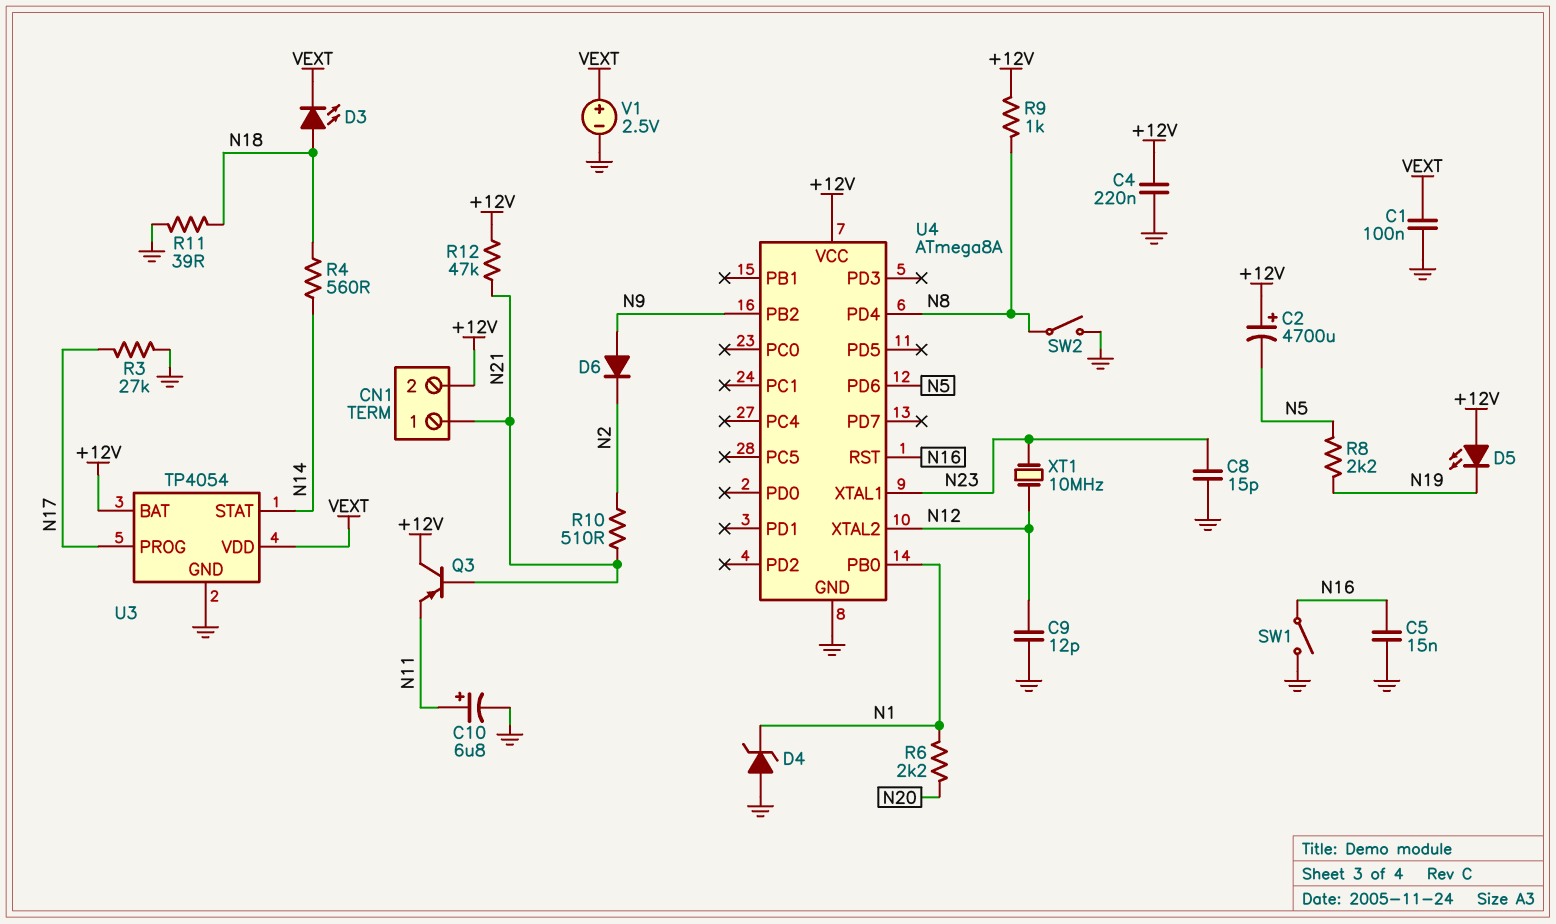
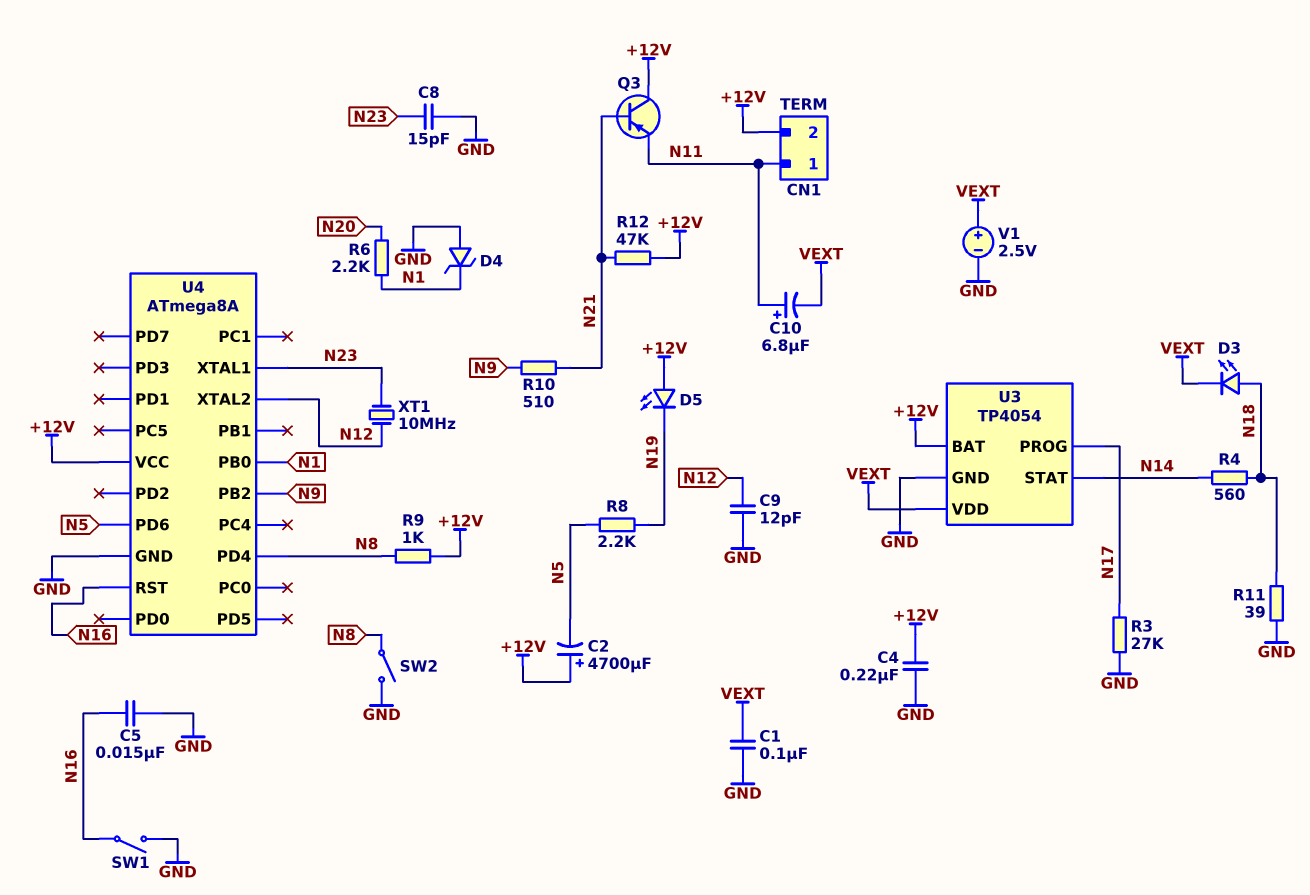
C10: 6.8uF (plus N11, minus GND) -> 6.8uF (plus N11, minus VEXT)
CN1 pin 1: N21 -> N11
D6: diode (A N9, K N2) -> none
R10: 510 (N2, N21) -> 510 (N9, N21)

